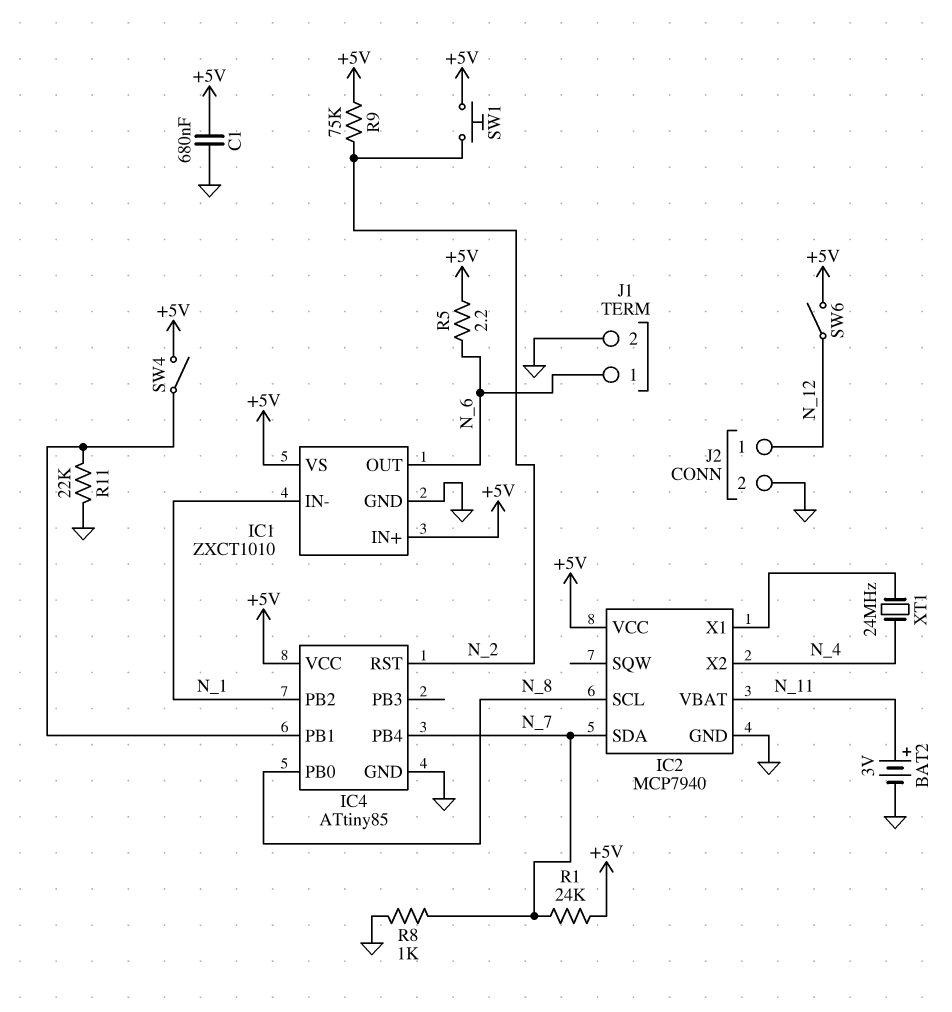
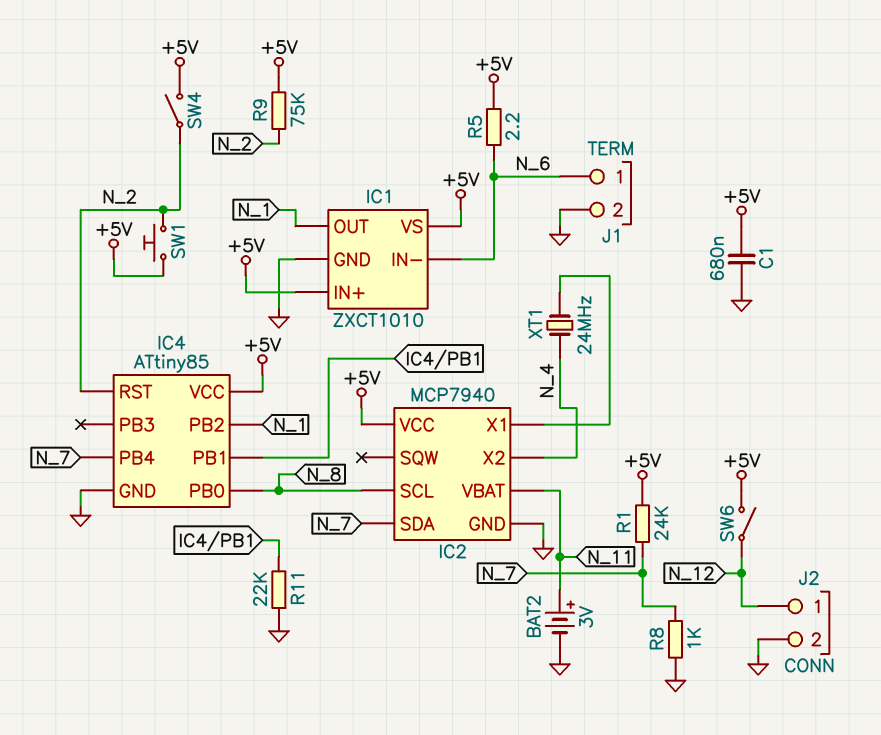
IC1 pin IN-: N_1 -> N_6
IC1 pin OUT: N_6 -> N_1
SW4: switch (+5V, IC4/PB1) -> switch (+5V, N_2)

